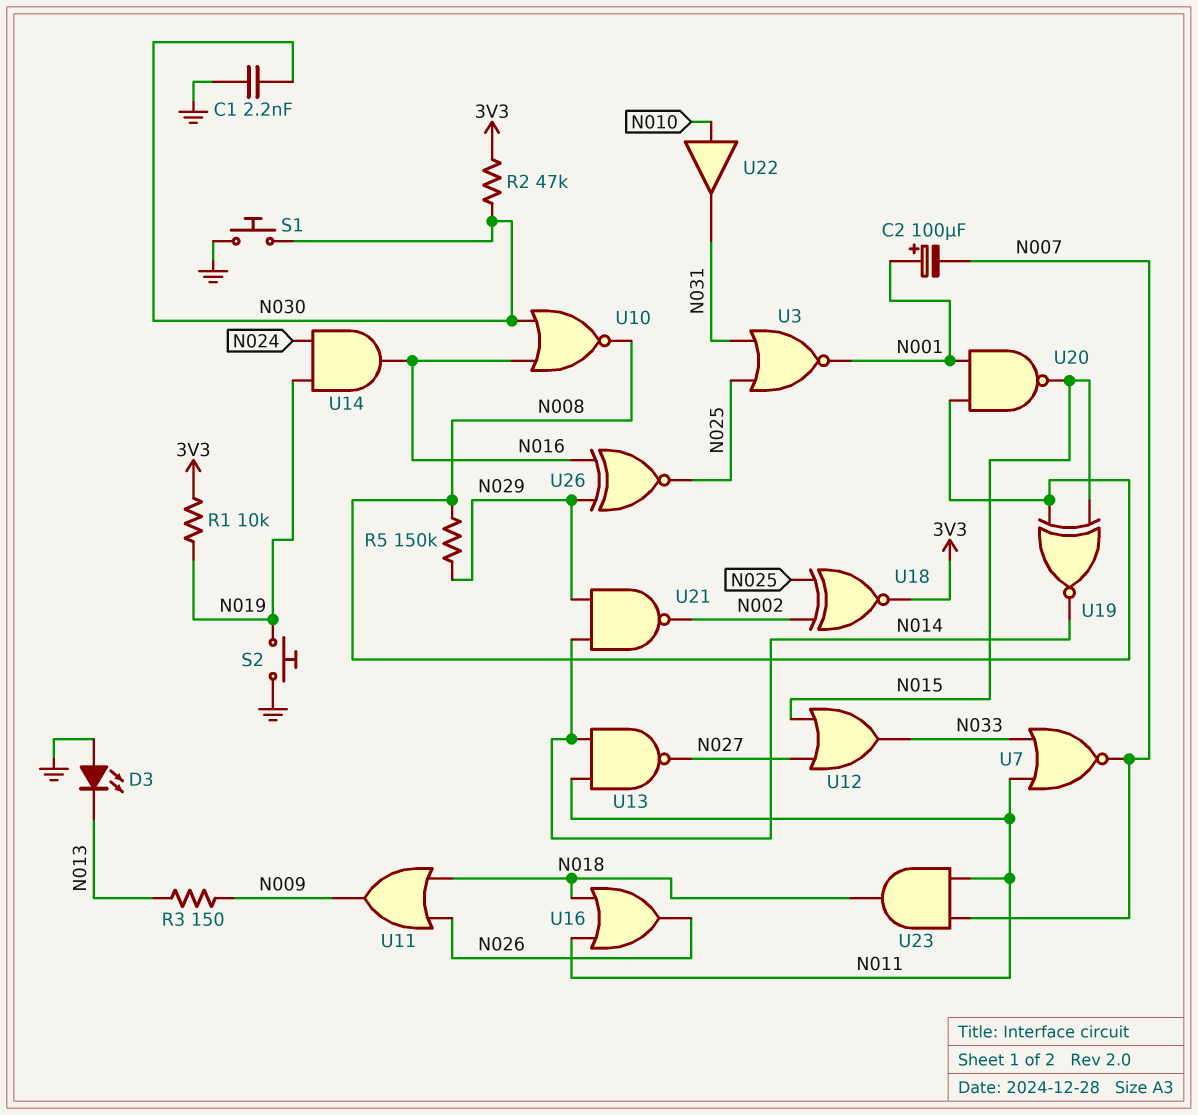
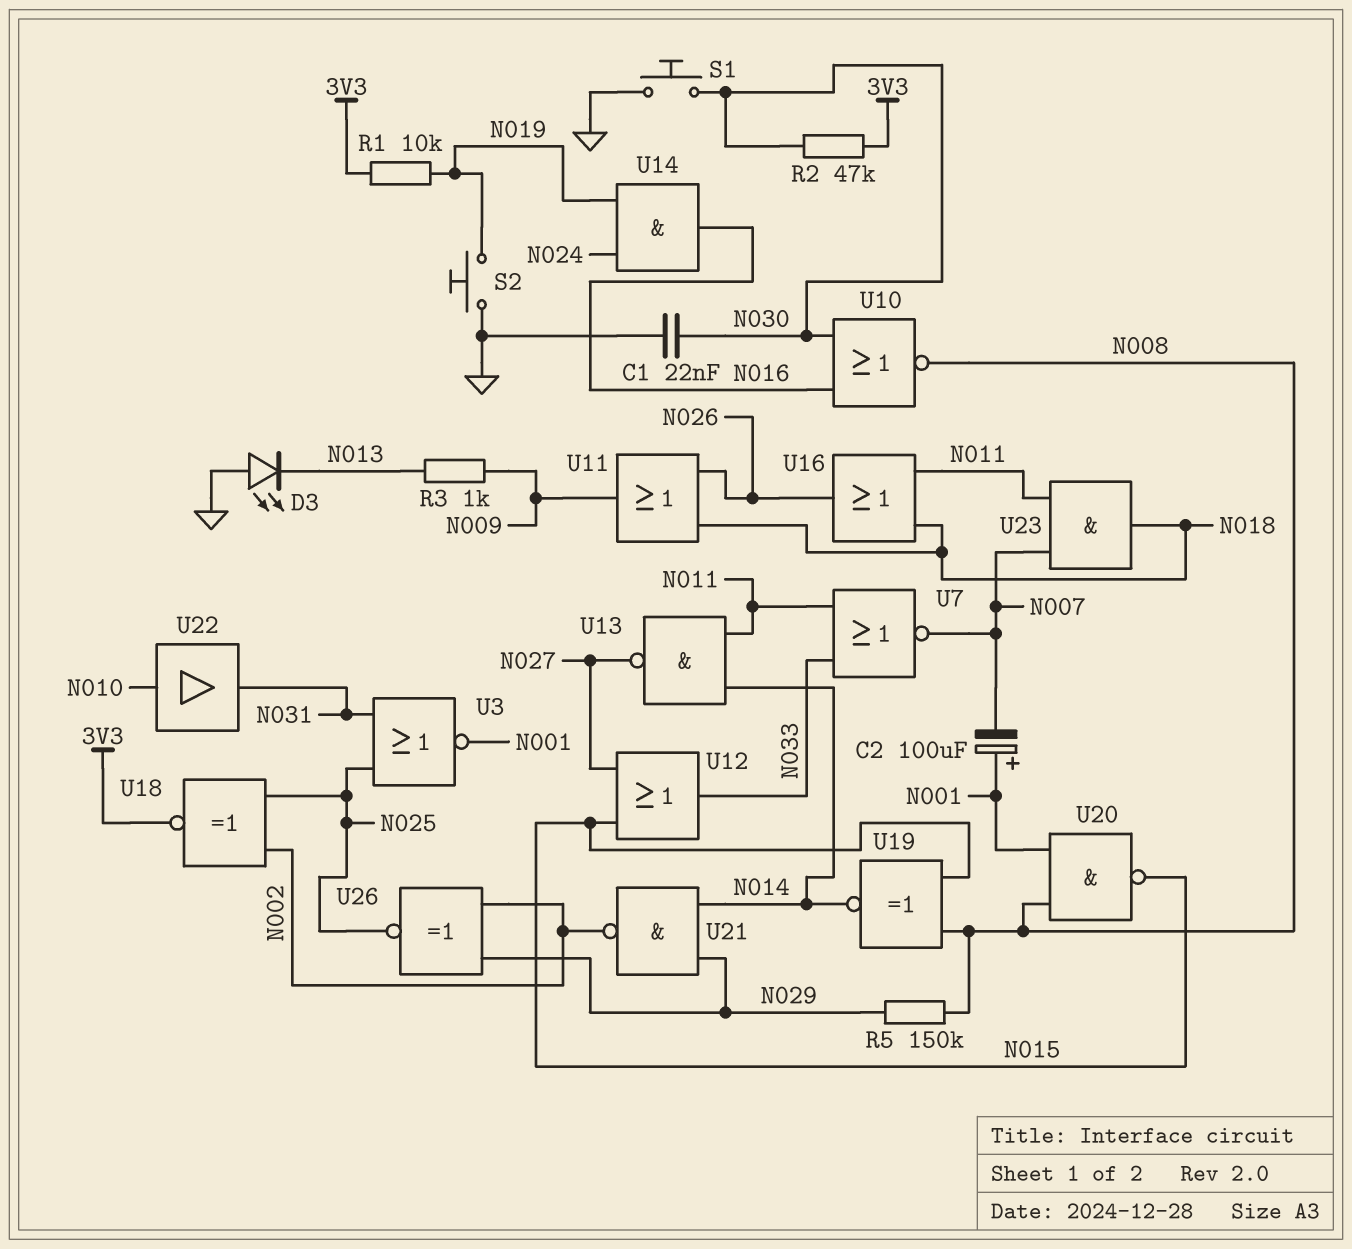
C1: 2.2nF (GND, N030) -> 22nF (GND, N030)
R3: 150 (N009, N013) -> 1k (N009, N013)
U26: XNOR (in N016, in N029, out N025) -> XNOR (in N002, in N029, out N025)

